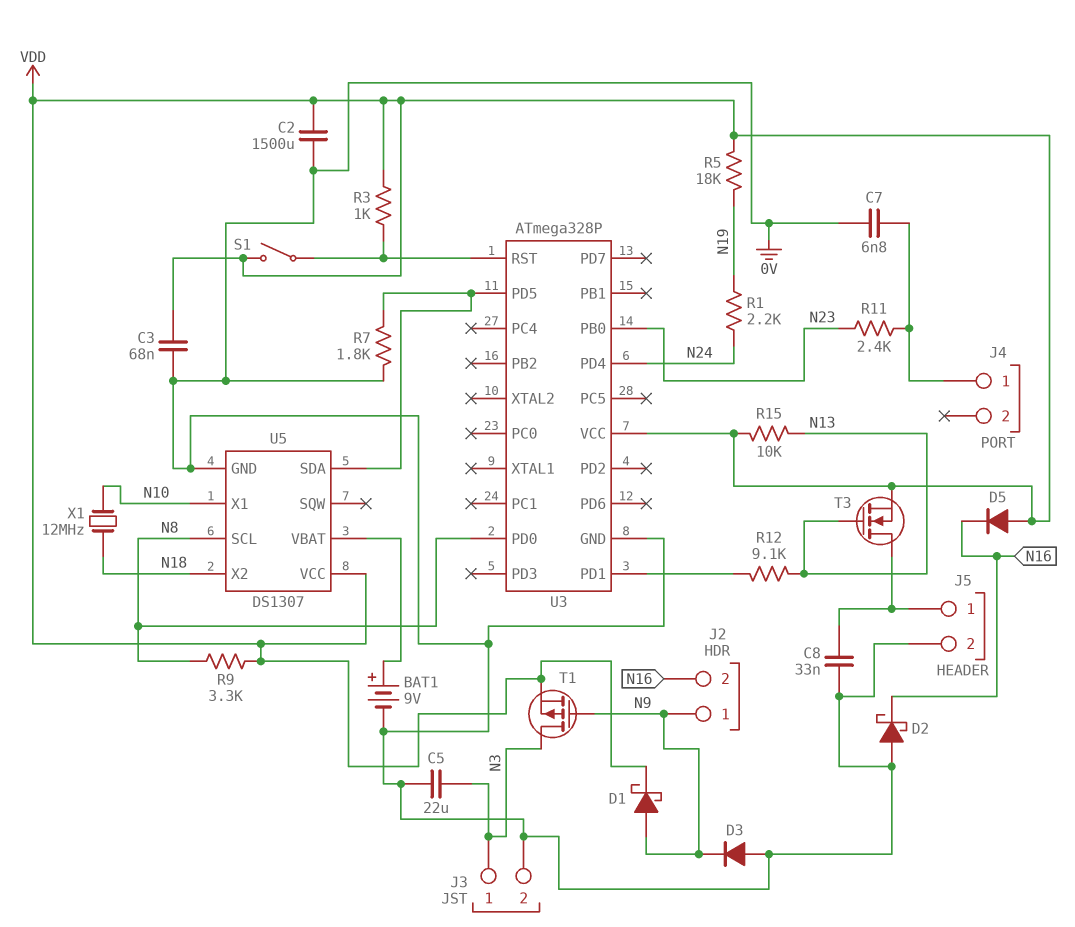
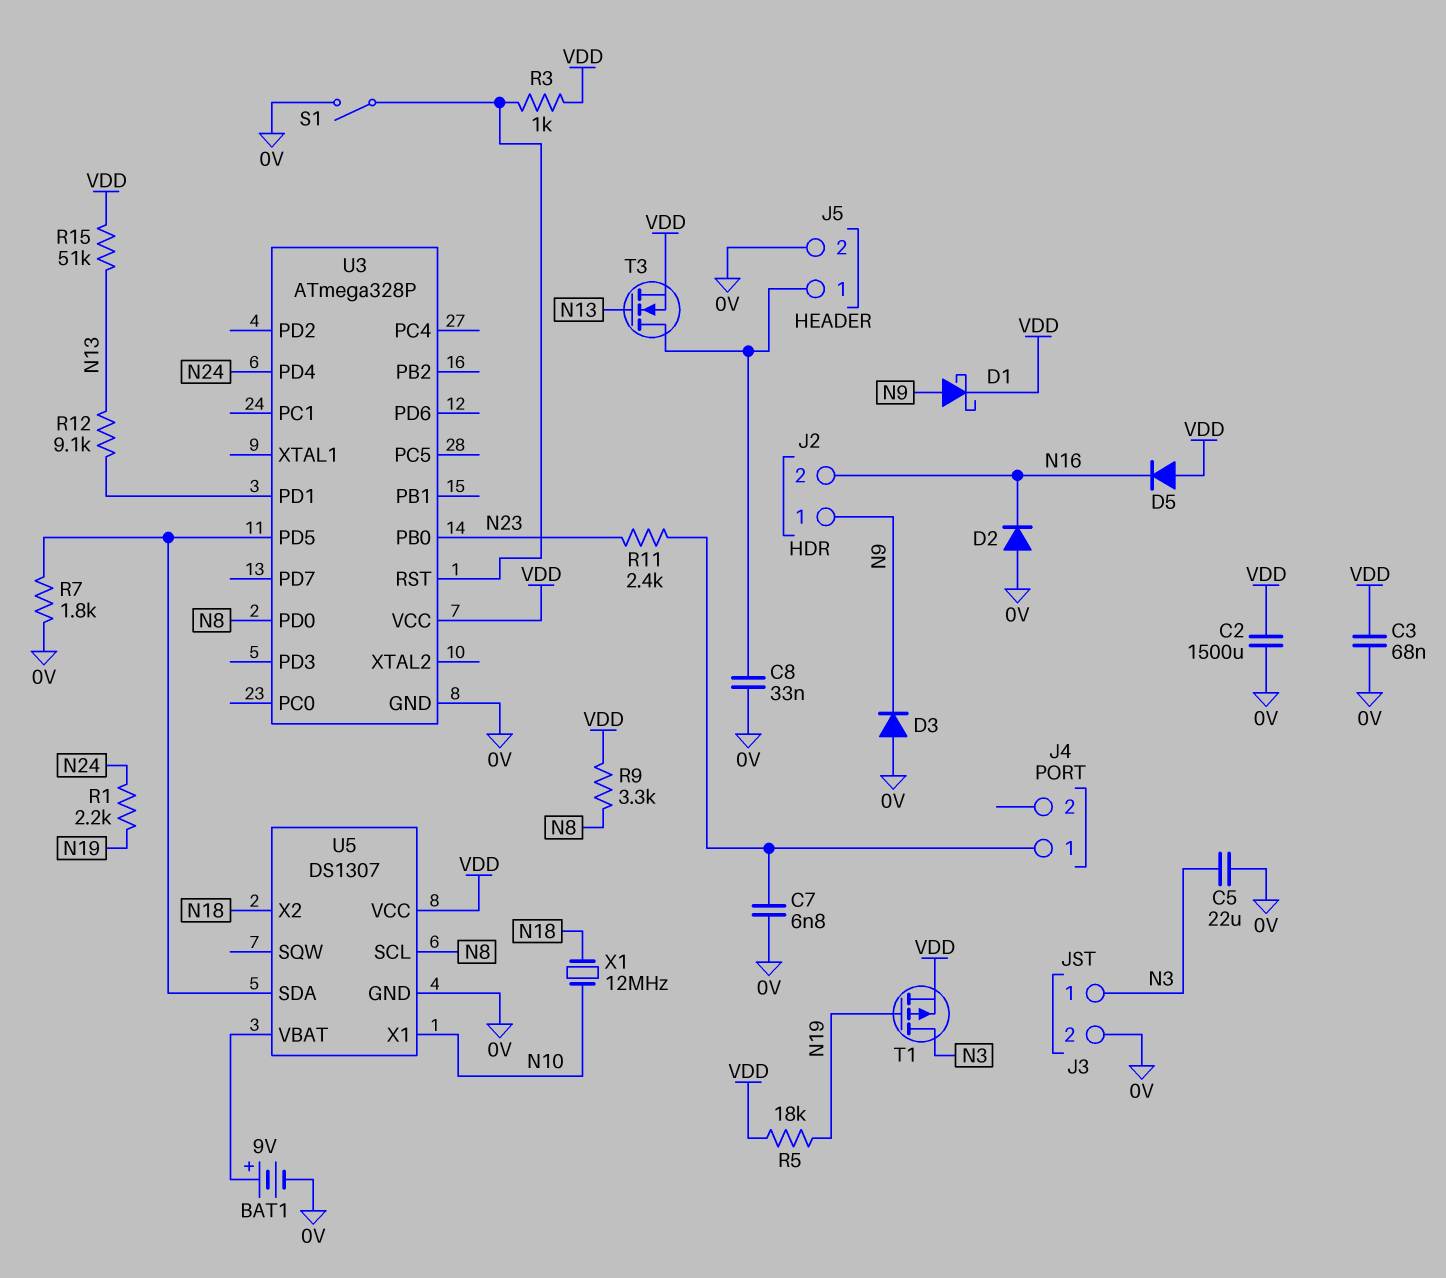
D2: schottky (A 0V, K N16) -> diode (A 0V, K N16)
R15: 10k (N13, VDD) -> 51k (N13, VDD)
S1: switch (U3/RST, VDD) -> switch (0V, U3/RST)
T1: PMOS (G N9, D N3, S VDD) -> PMOS (G N19, D N3, S VDD)

